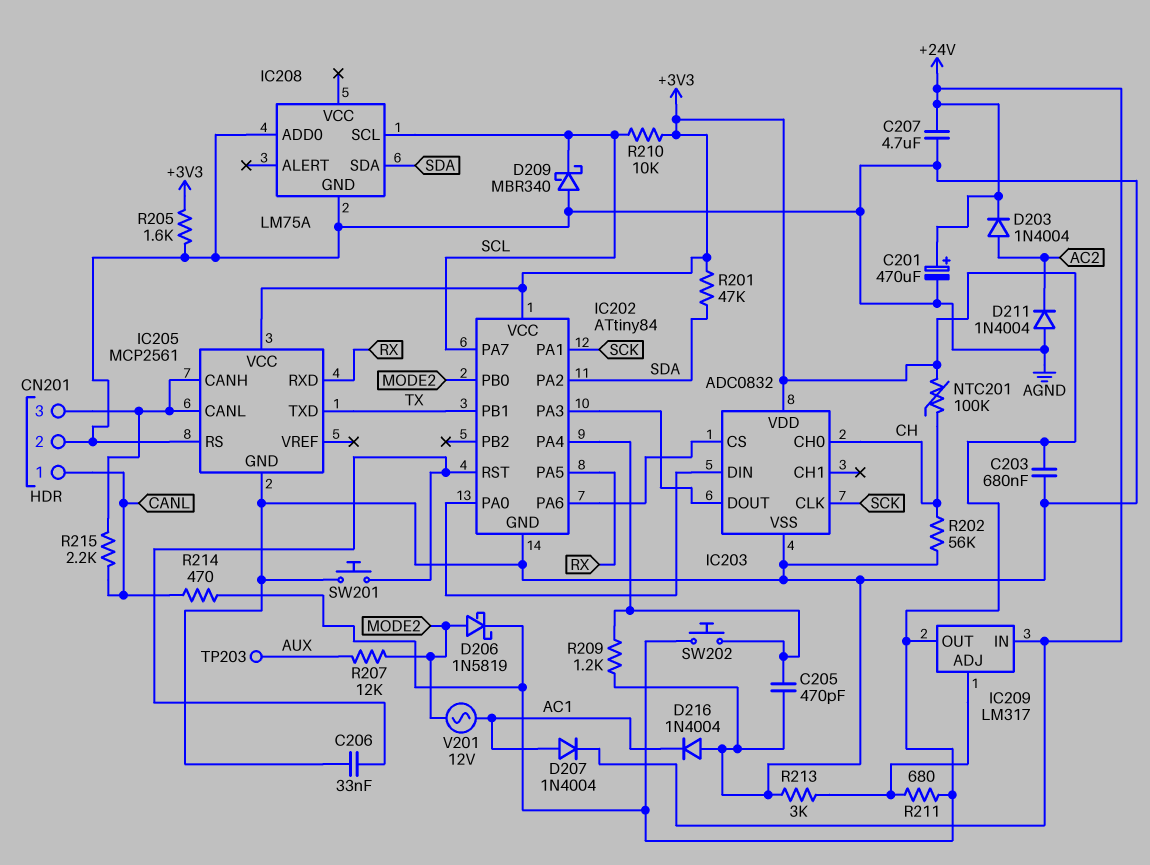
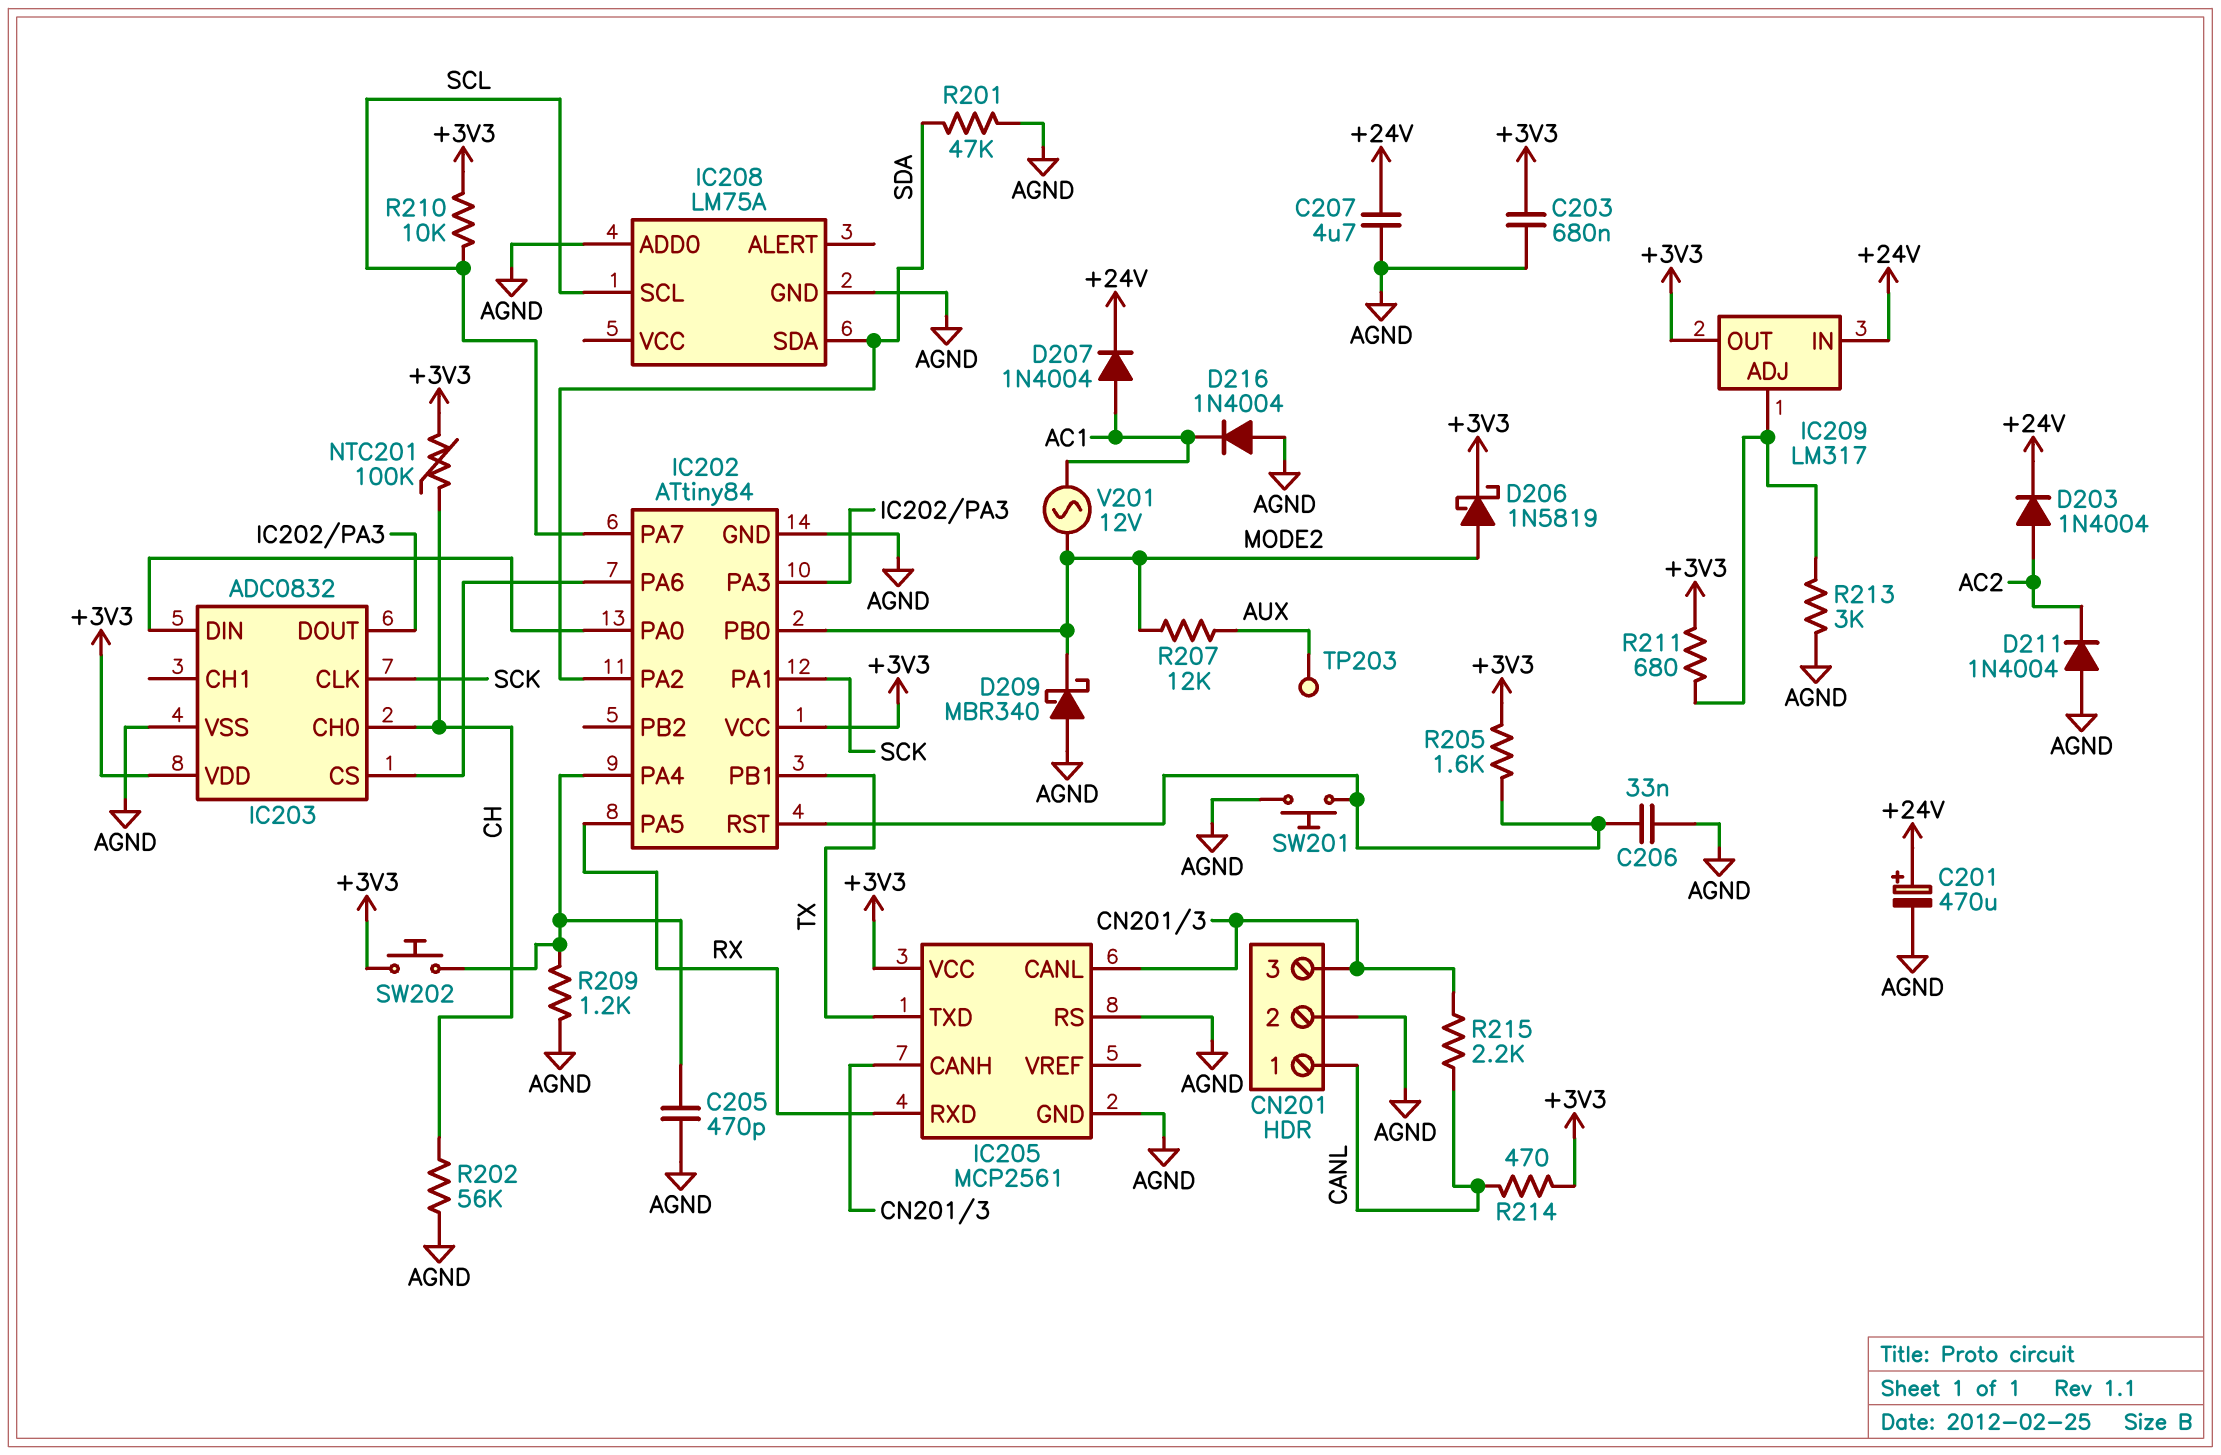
D209: schottky MBR340 (A AGND, K SCL) -> schottky MBR340 (A AGND, K MODE2)
R201: 47k (+3V3, SDA) -> 47k (AGND, SDA)
R205: 1.6k (+3V3, AGND) -> 1.6k (+3V3, IC202/RST)

